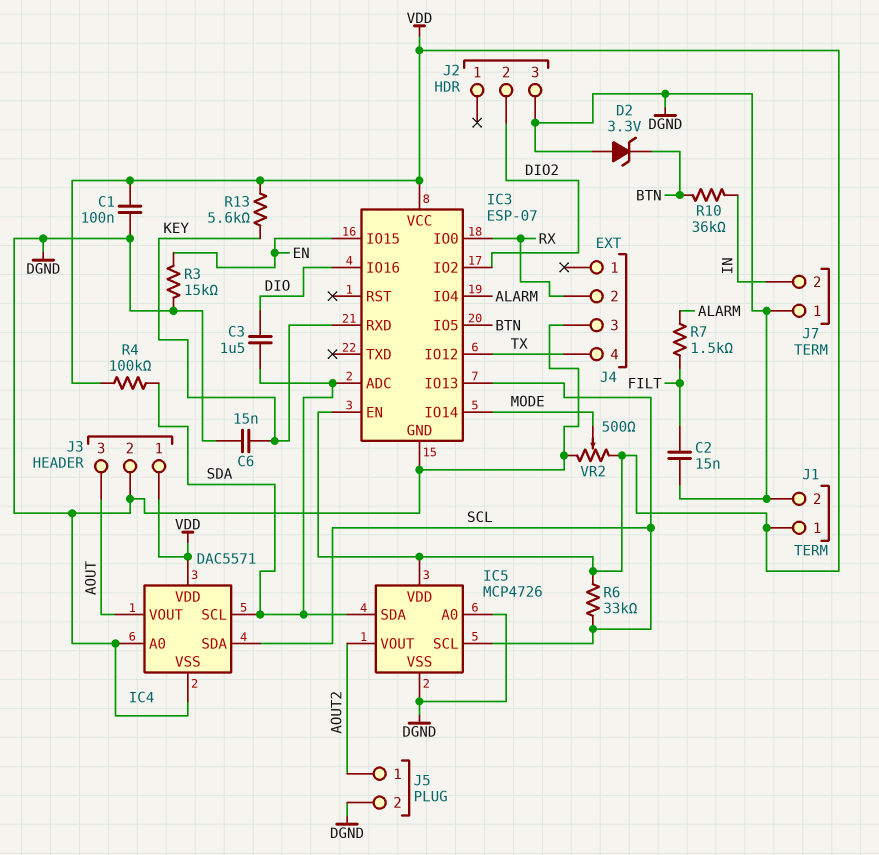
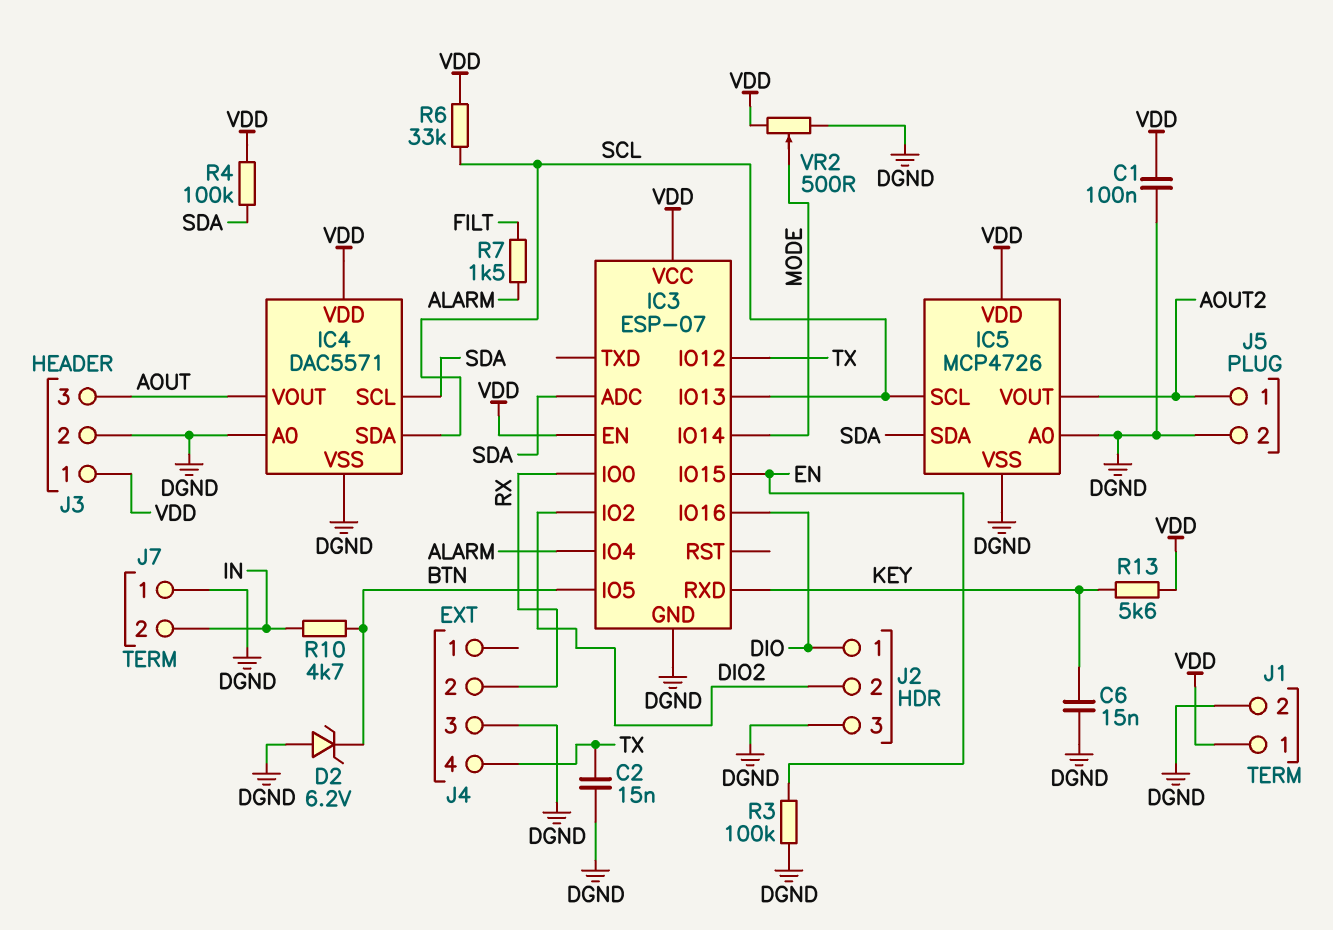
C2: 15nF (DGND, FILT) -> 15nF (DGND, TX)
C3: 1.5uF (DIO, SDA) -> none
D2: zener 3.3V (A DGND, K BTN) -> zener 6.2V (A DGND, K BTN)
J2 pin 1: none -> DIO
R3: 15k (DGND, EN) -> 100k (DGND, EN)
R10: 36k (BTN, IN) -> 4.7k (BTN, IN)

